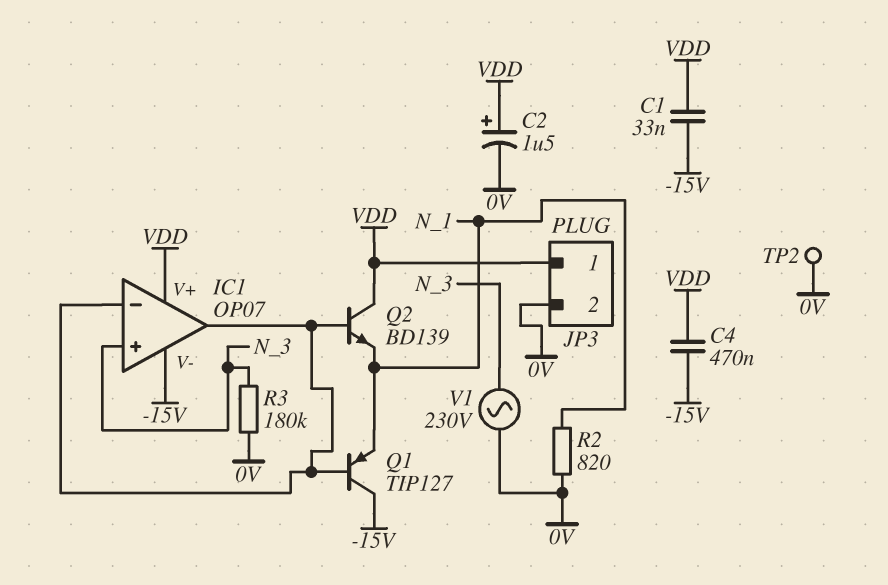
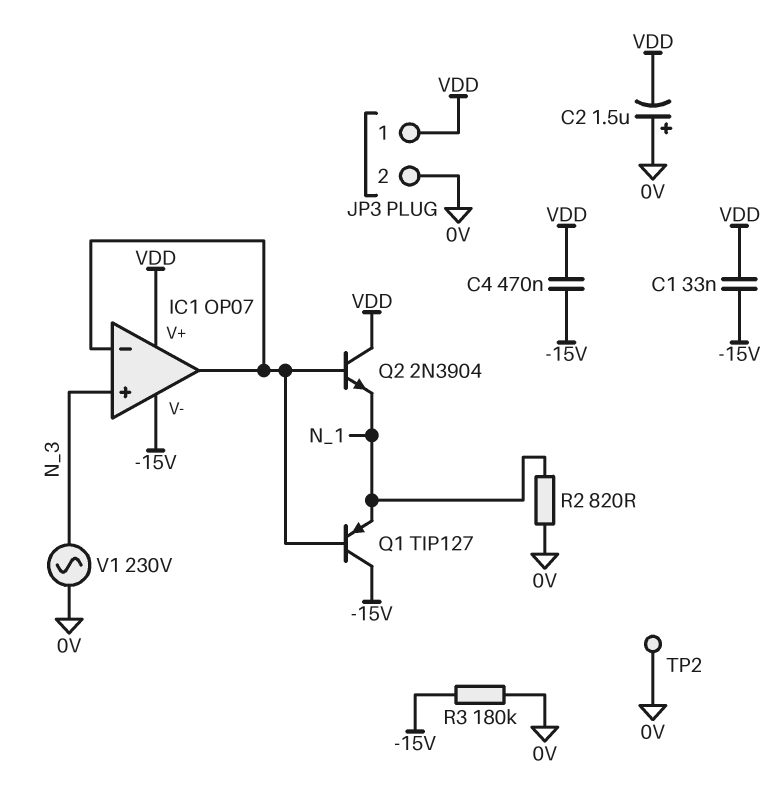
C2: 1.5uF (plus VDD, minus 0V) -> 1.5uF (plus 0V, minus VDD)
Q2: NPN BD139 (B IC1/in-, C VDD, E N_1) -> NPN 2N3904 (B IC1/in-, C VDD, E N_1)
R3: 180k (0V, N_3) -> 180k (-15V, 0V)

